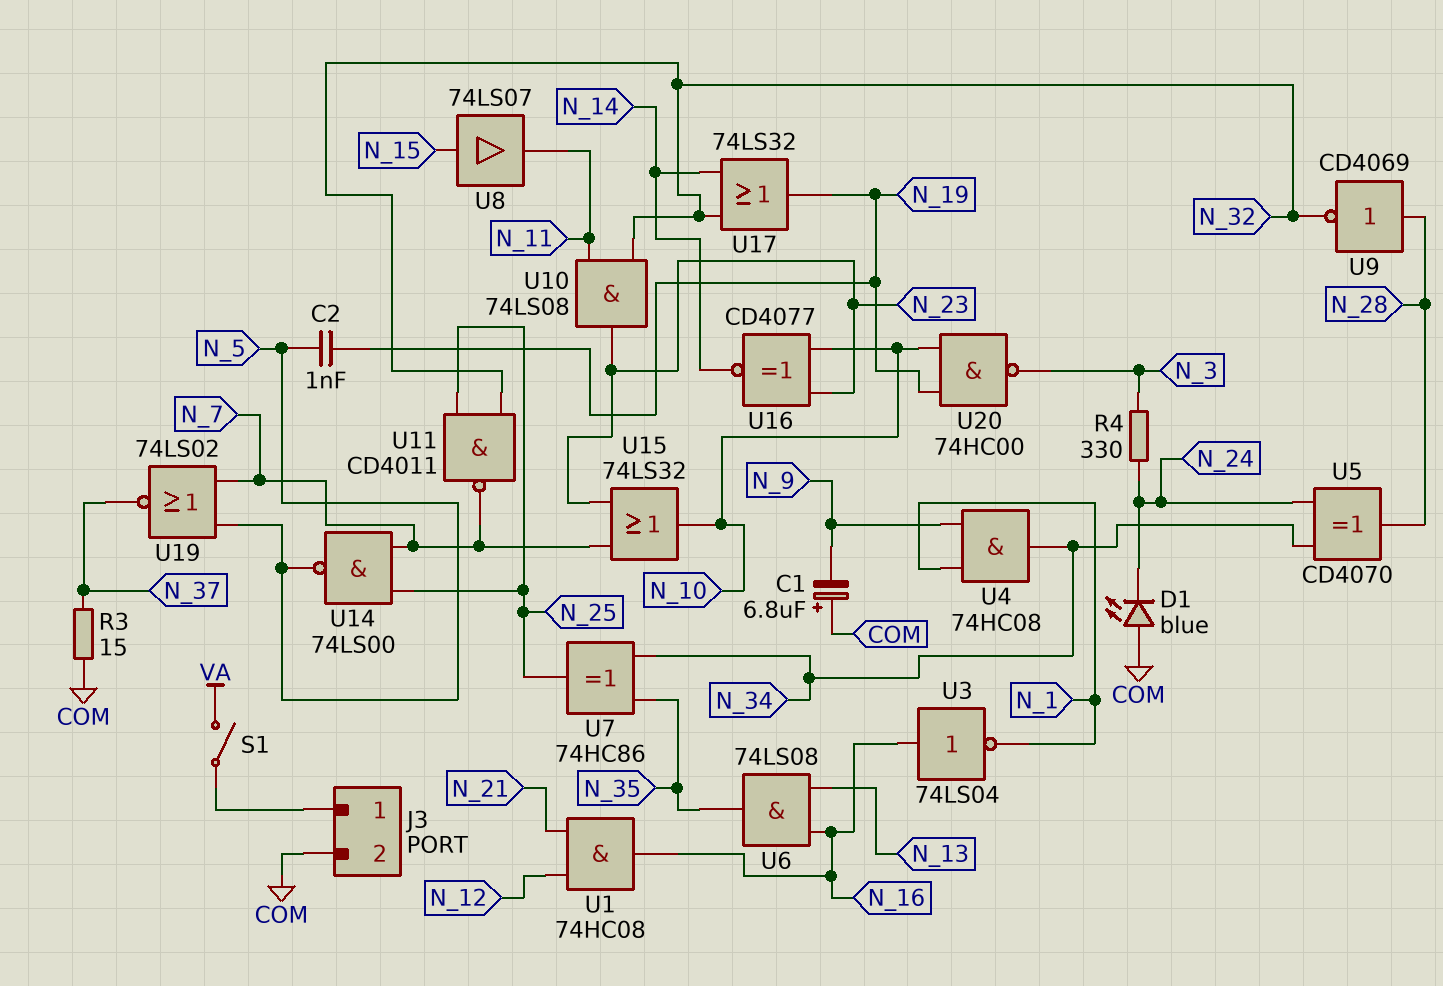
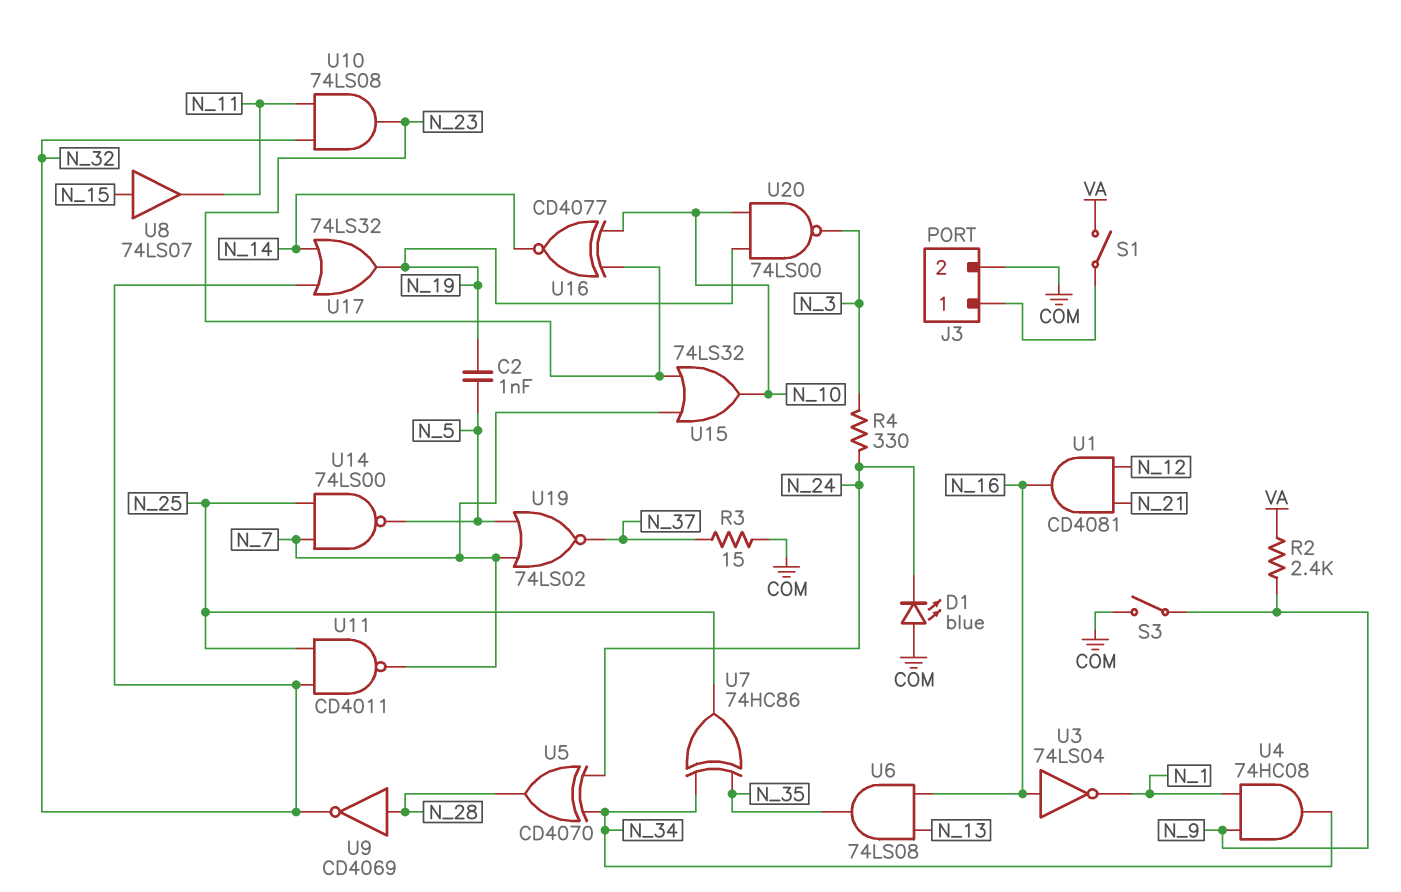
C1: 6.8uF (plus COM, minus N_9) -> none
R2: none -> 2.4k (N_9, VA)
S3: none -> switch (COM, N_9)
U1: AND 74HC08 (in N_12, in N_21, out N_16) -> AND CD4081 (in N_12, in N_21, out N_16)
U20: NAND 74HC00 (in N_10, in N_19, out N_3) -> NAND 74LS00 (in N_10, in N_19, out N_3)

